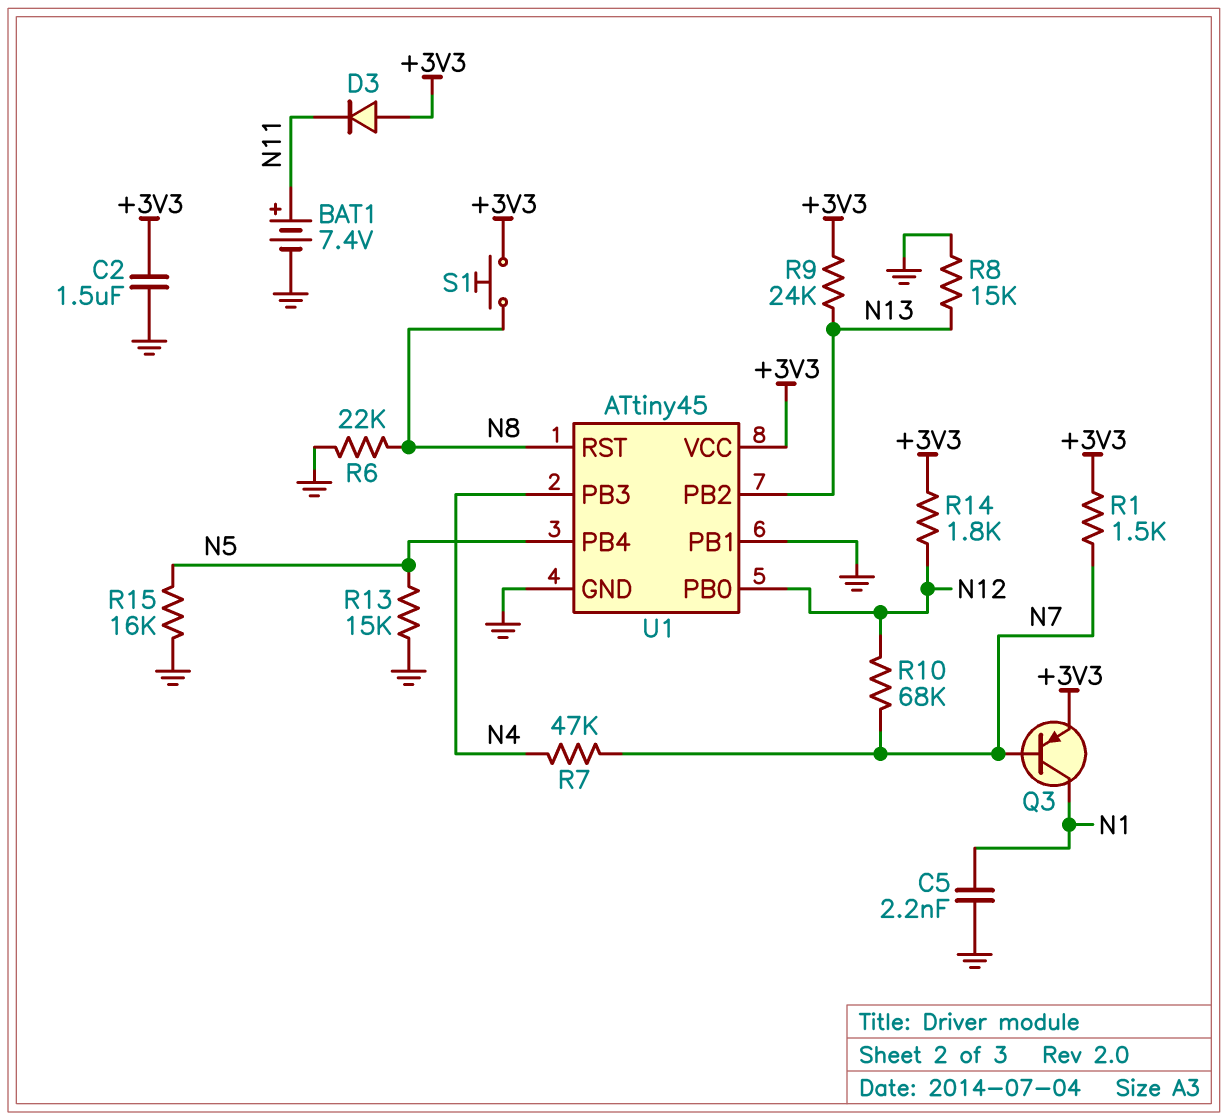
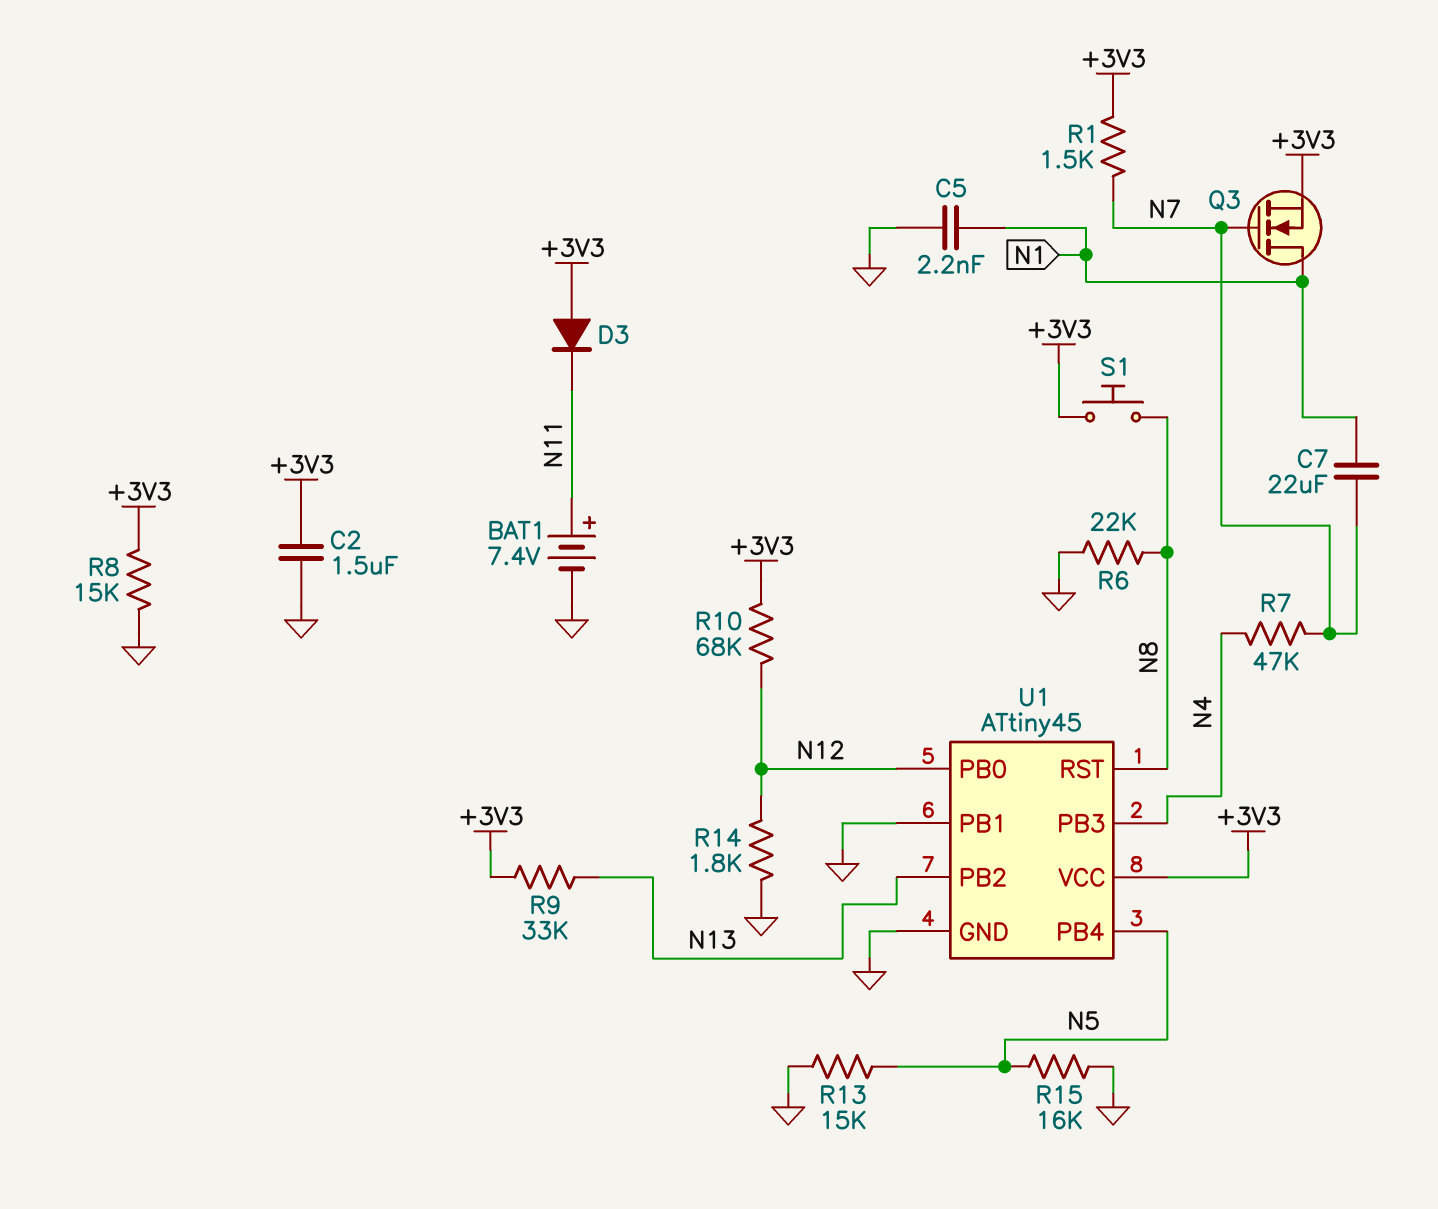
C7: none -> 22uF (N1, N7)
Q3: PNP (B N7, C N1, E +3V3) -> NMOS (G N7, D N1, S +3V3)
R8: 15k (GND, N13) -> 15k (+3V3, GND)
R9: 24k (+3V3, N13) -> 33k (+3V3, N13)
R10: 68k (N7, N12) -> 68k (+3V3, N12)
R14: 1.8k (+3V3, N12) -> 1.8k (GND, N12)

